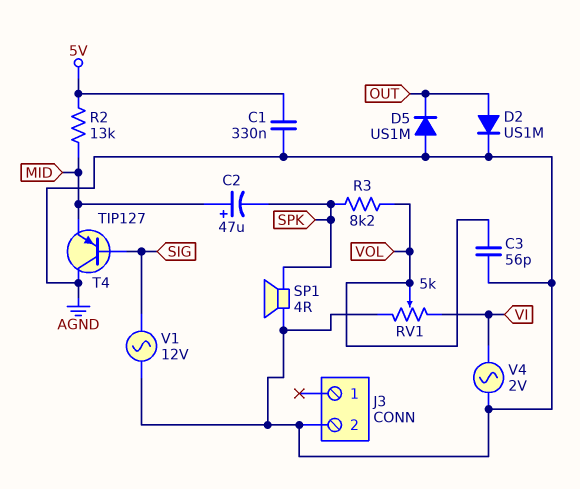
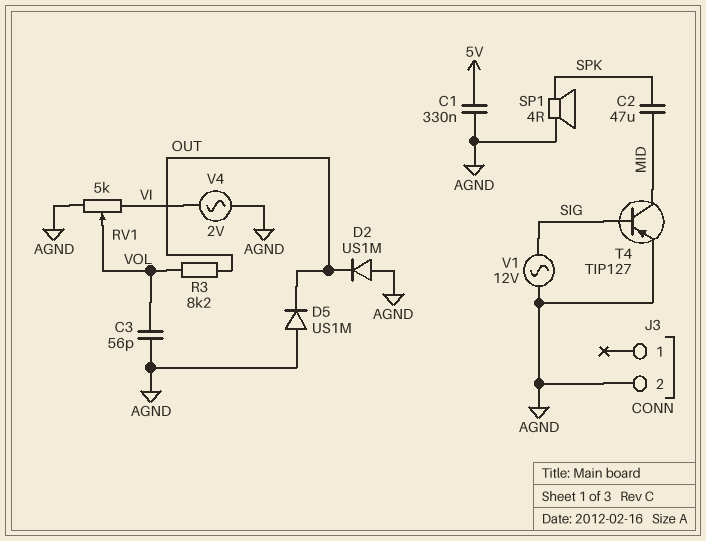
C2: 47uF (plus MID, minus SPK) -> 47uF (MID, SPK)
D2: diode US1M (A OUT, K AGND) -> diode US1M (A AGND, K OUT)
R2: 13k (5V, MID) -> none
R3: 8.2k (SPK, VOL) -> 8.2k (OUT, VOL)
T4: PNP TIP127 (B SIG, C AGND, E MID) -> PNP TIP127 (B SIG, C MID, E AGND)

